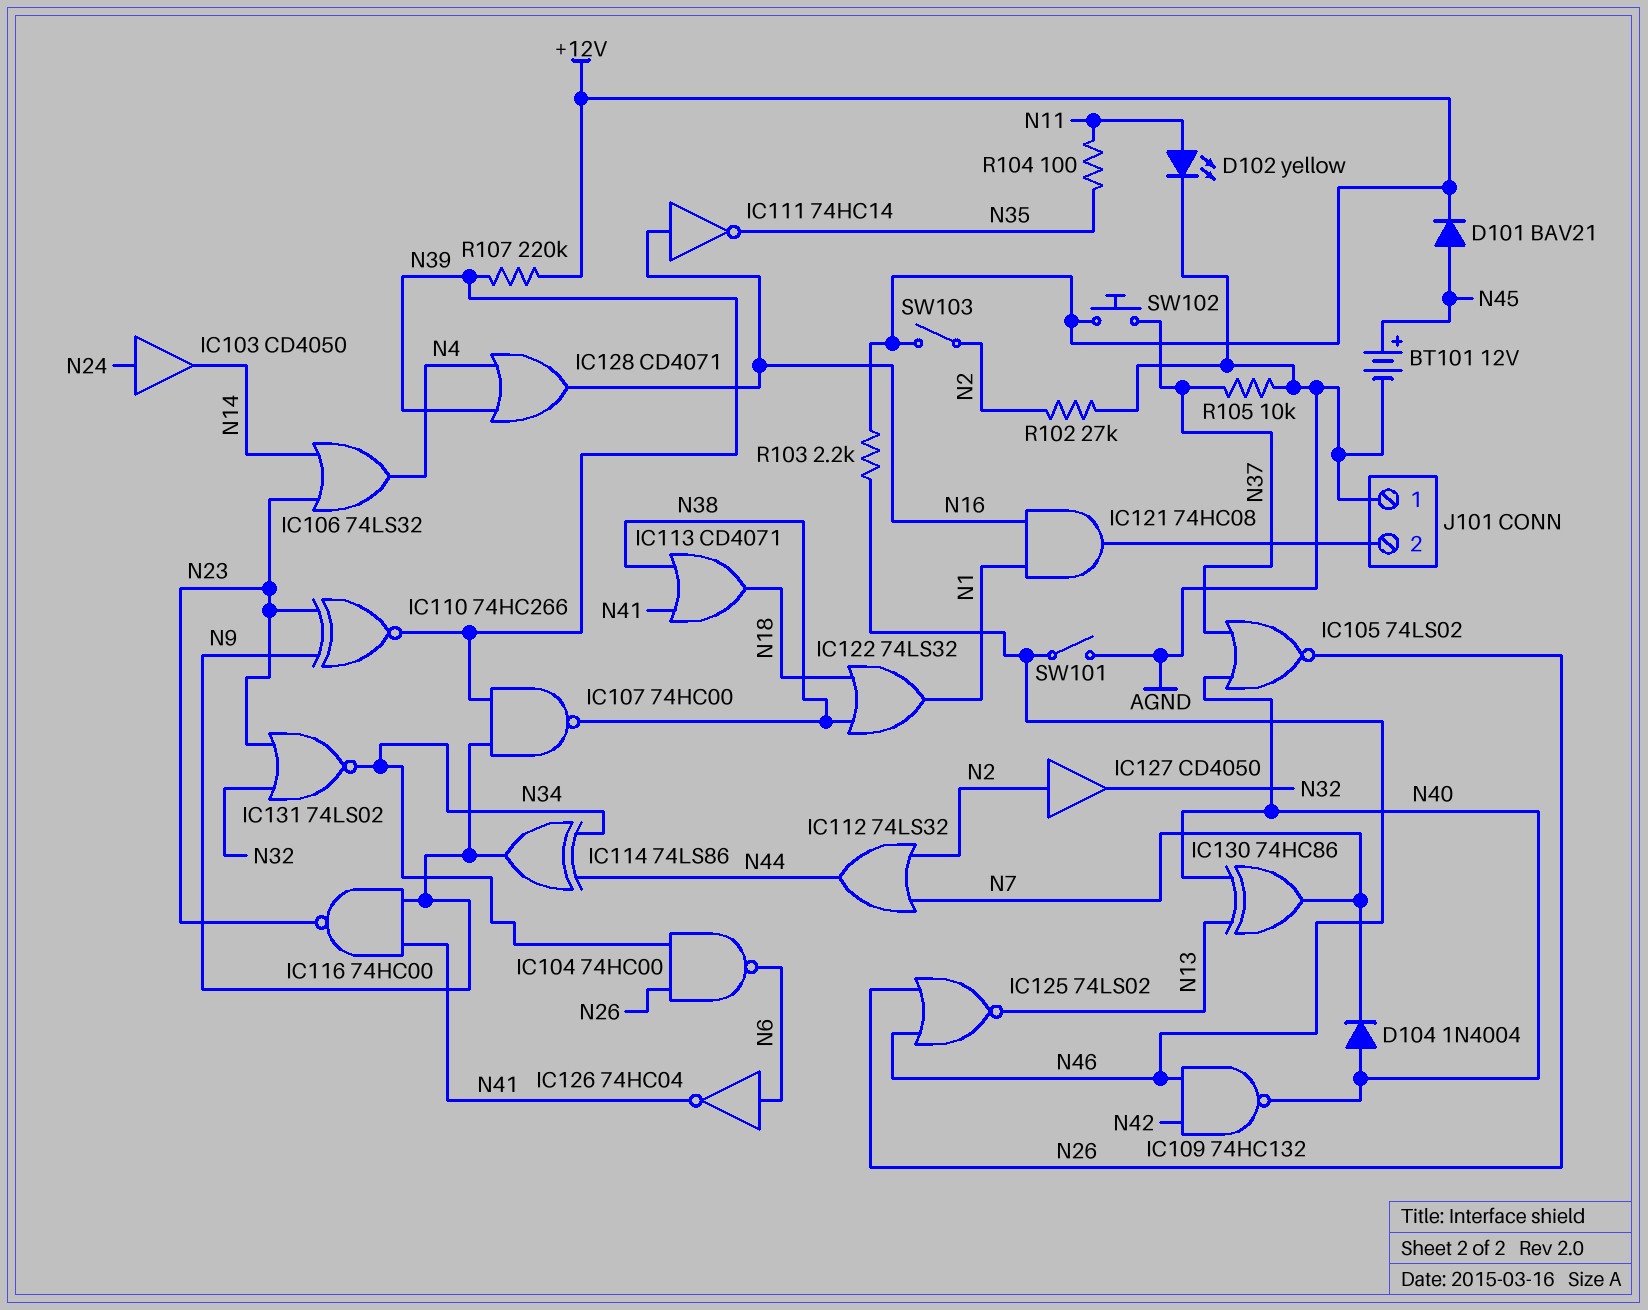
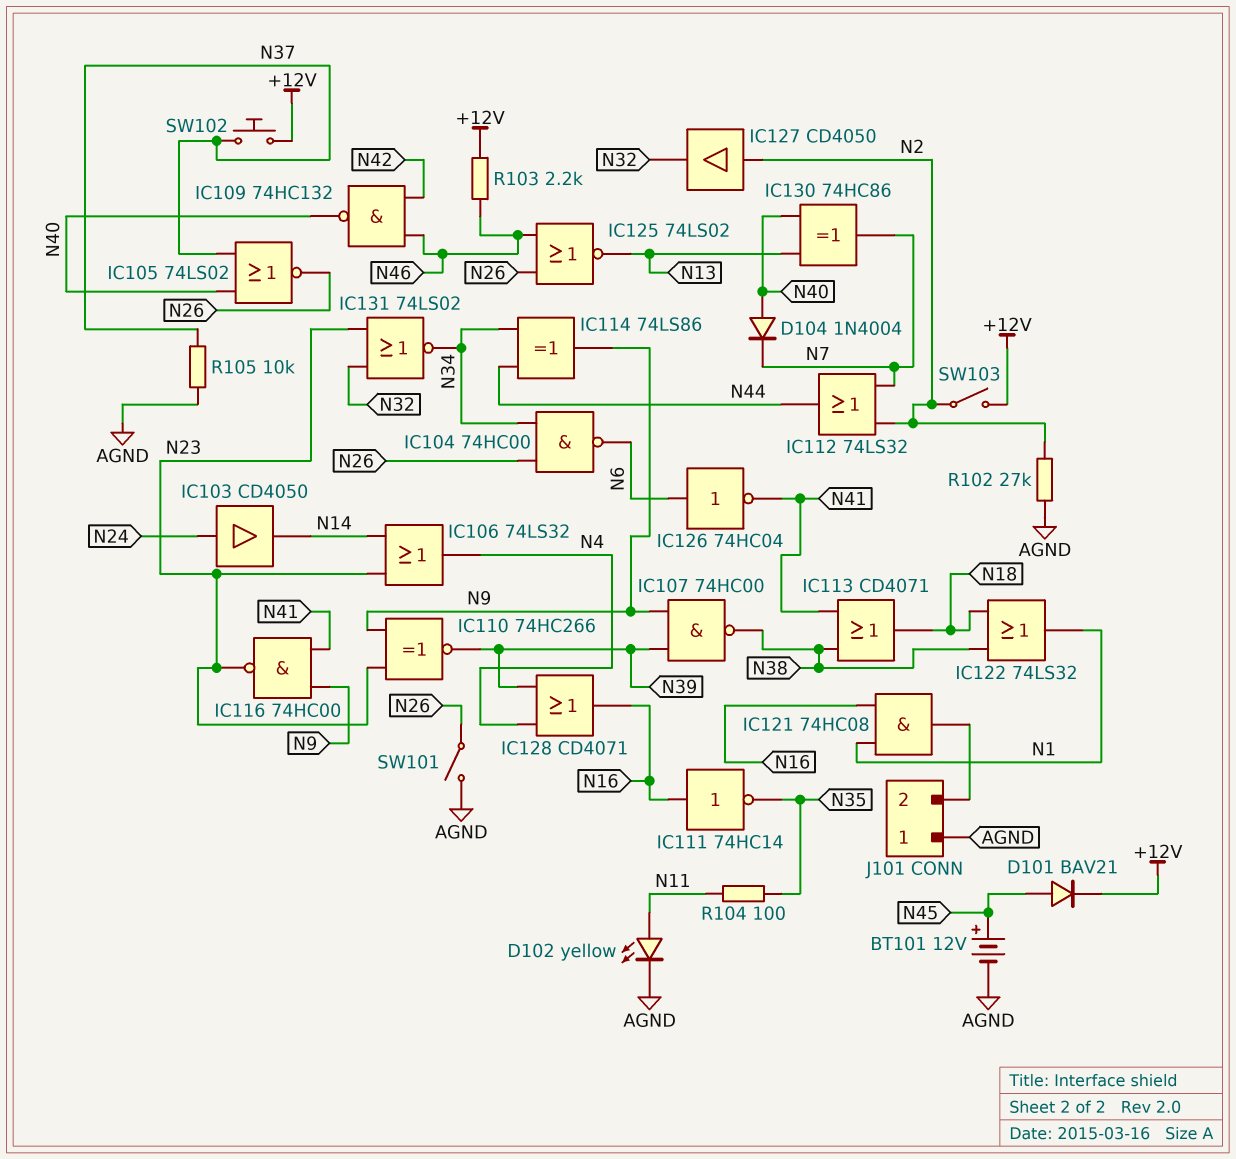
R107: 220k (+12V, N39) -> none
SW101: switch (AGND, N46) -> switch (AGND, N26)

